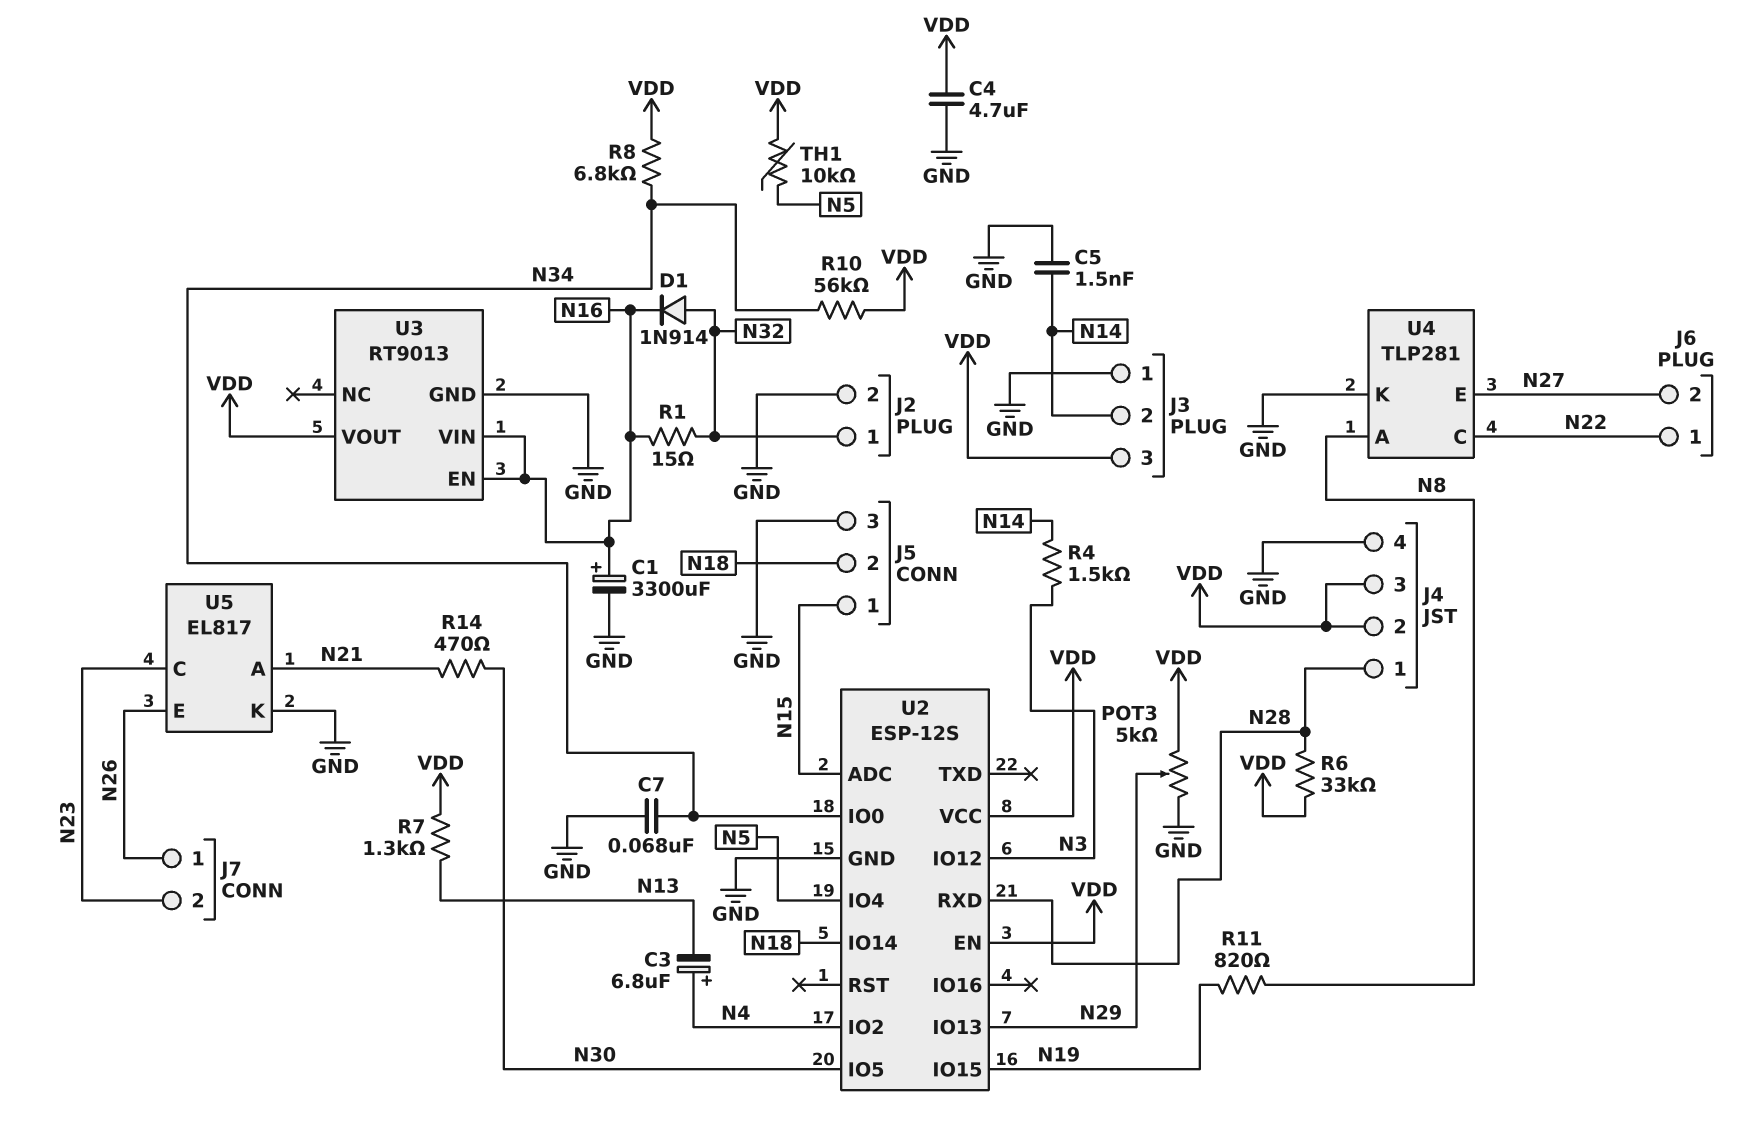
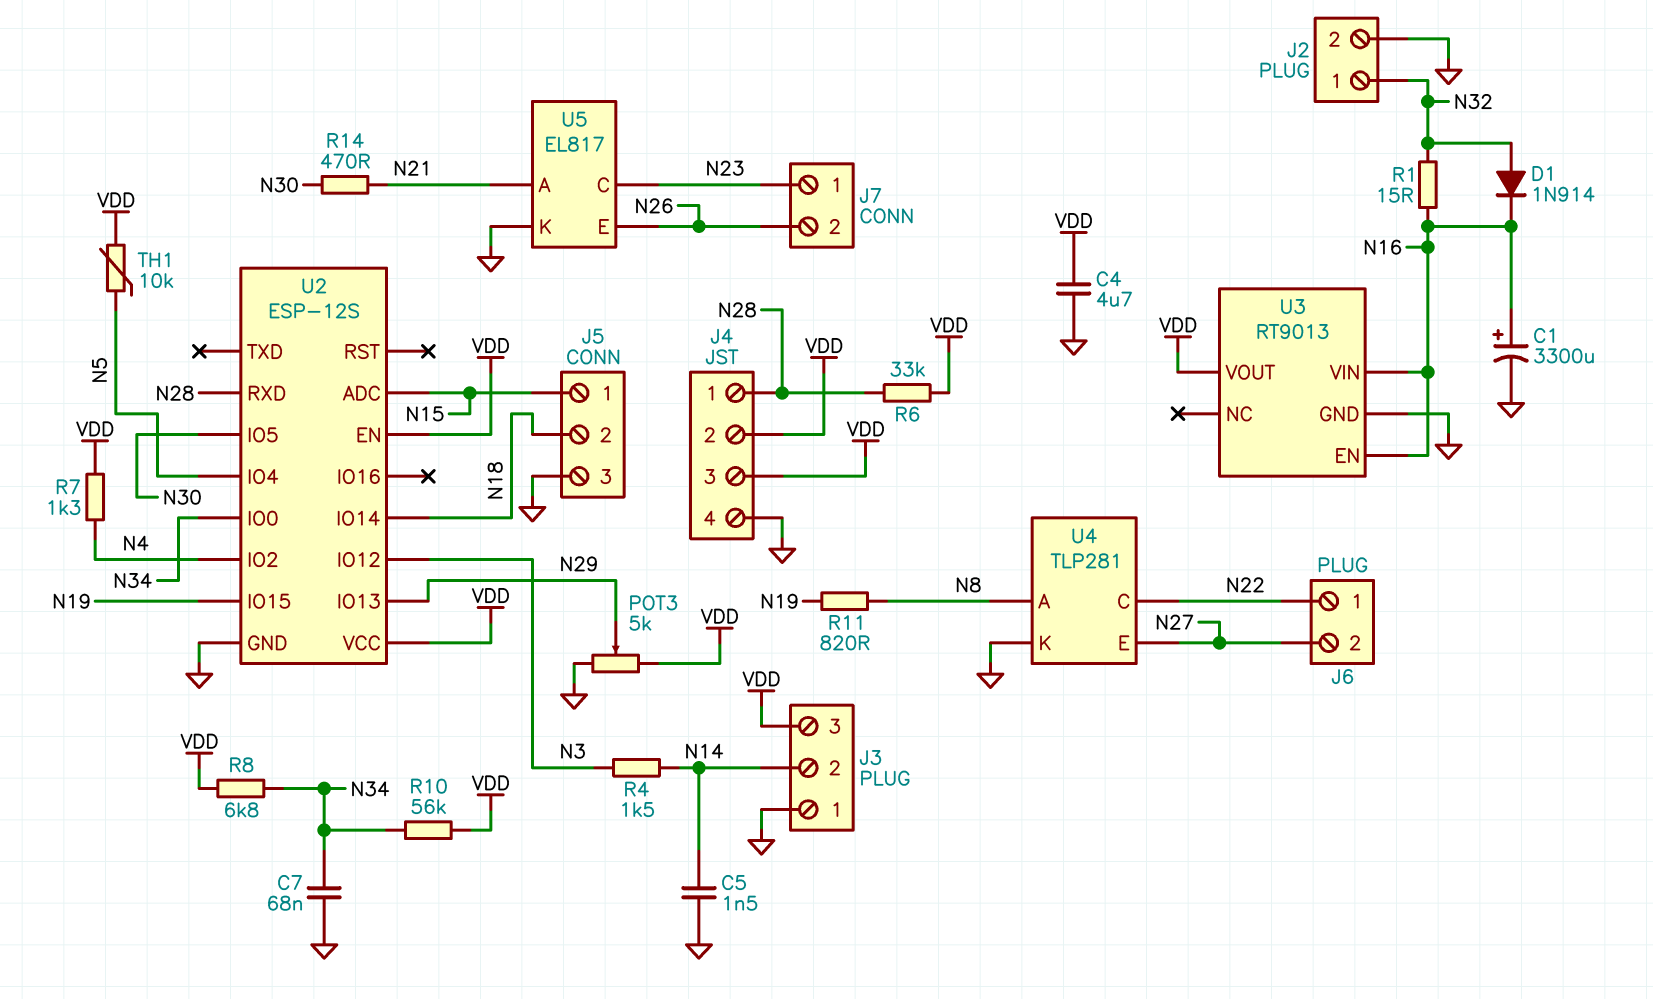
C3: 6.8uF (plus N4, minus N13) -> none
J7 pin 1: N26 -> N23
J7 pin 2: N23 -> N26
R7: 1.3k (N13, VDD) -> 1.3k (N4, VDD)

